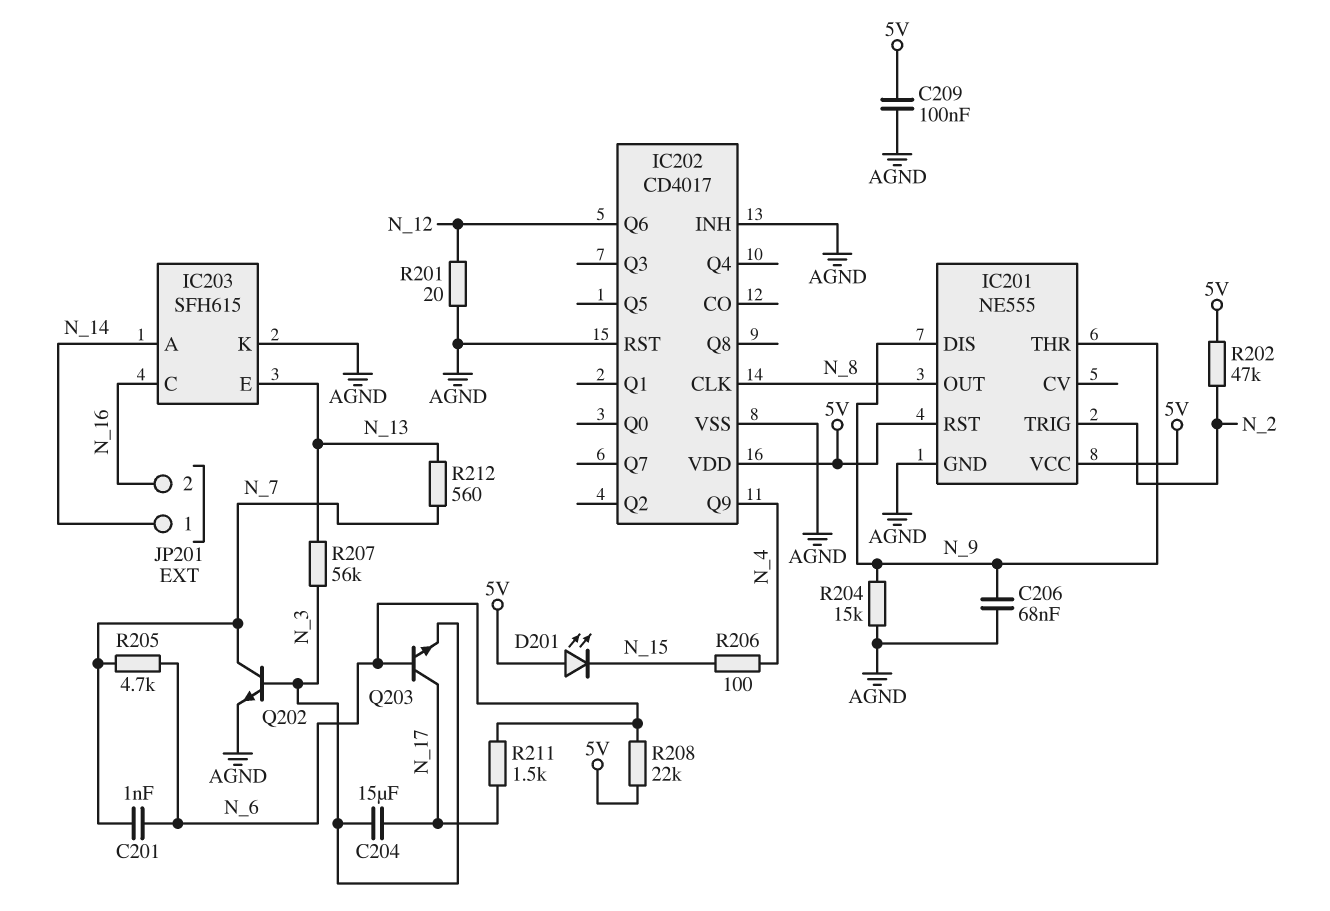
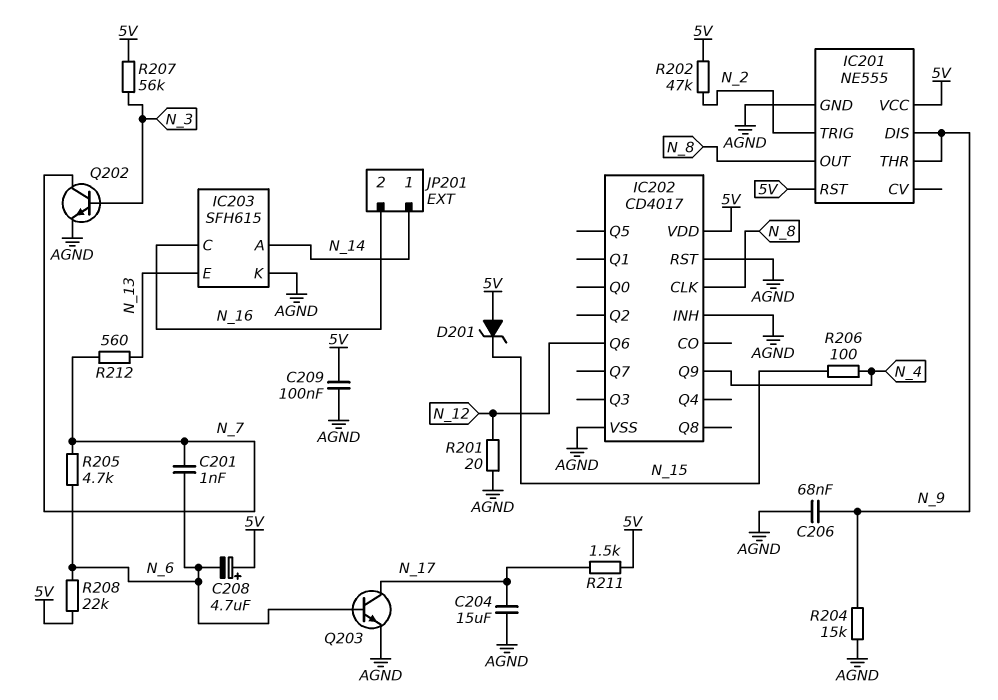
C204: 15uF (N_3, N_17) -> 15uF (AGND, N_17)
C208: none -> 4.7uF (plus 5V, minus N_6)
D201: LED (A 5V, K N_15) -> zener (A 5V, K N_15)
Q203: NPN (B N_6, C N_17, E N_3) -> NPN (B N_6, C N_17, E AGND)
R207: 56k (N_3, N_13) -> 56k (5V, N_3)
R211: 1.5k (N_6, N_17) -> 1.5k (5V, N_17)

